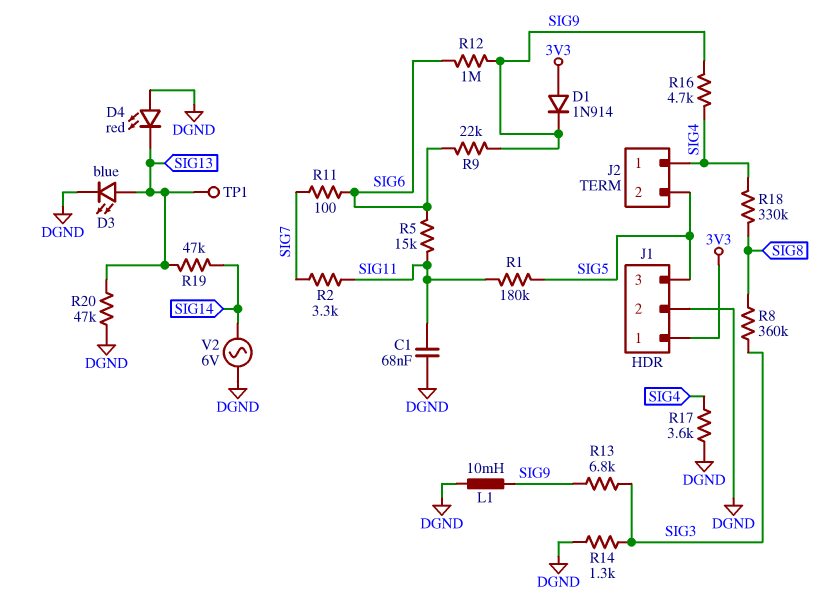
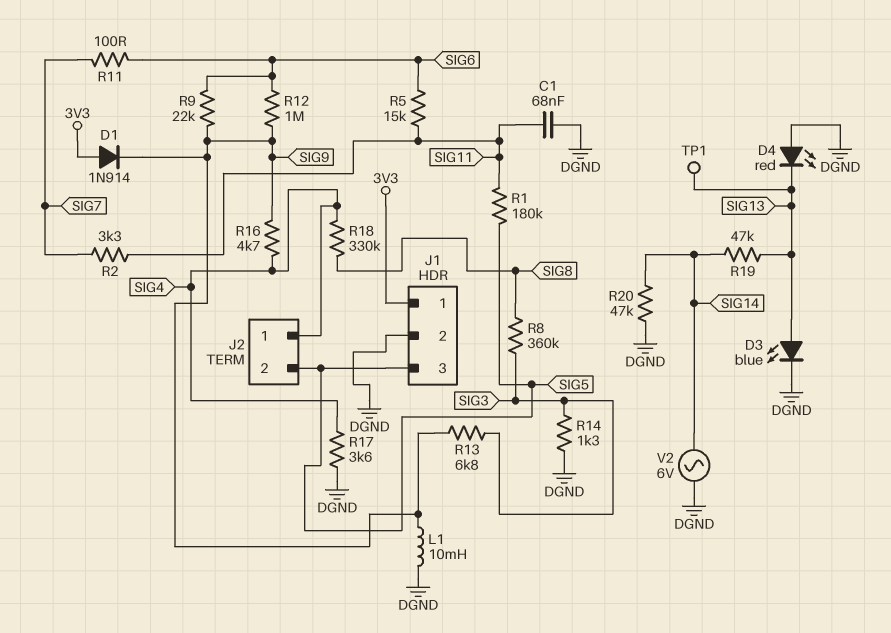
R20: 47k (DGND, SIG13) -> 47k (DGND, SIG14)

